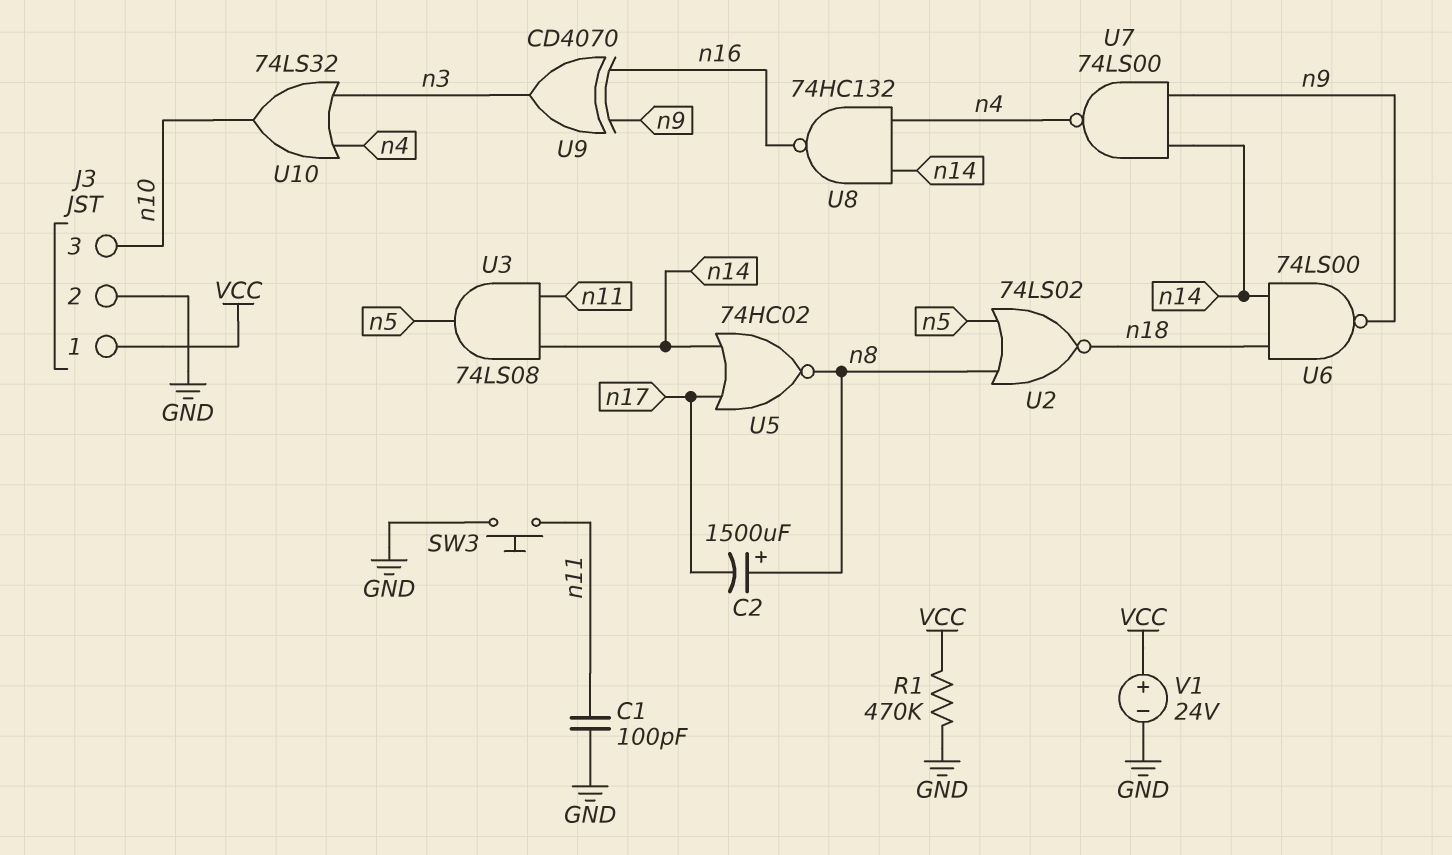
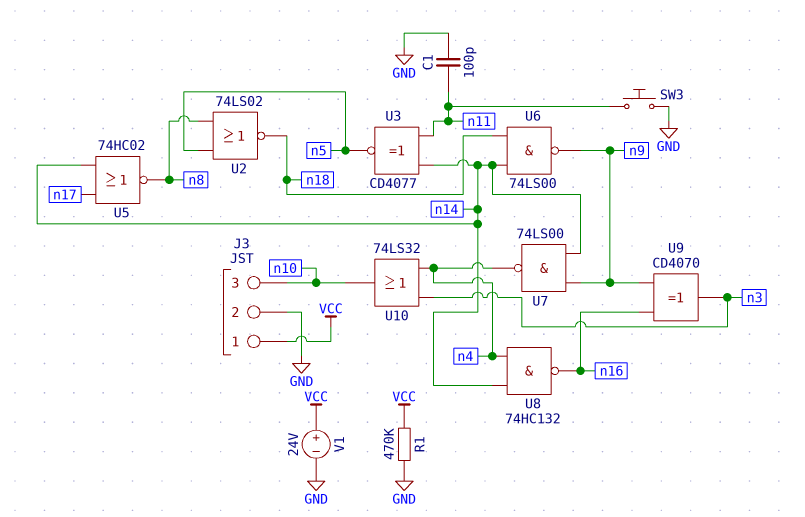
C2: 1500uF (plus n8, minus n17) -> none
U3: AND 74LS08 (in n11, in n14, out n5) -> XNOR CD4077 (in n11, in n14, out n5)

